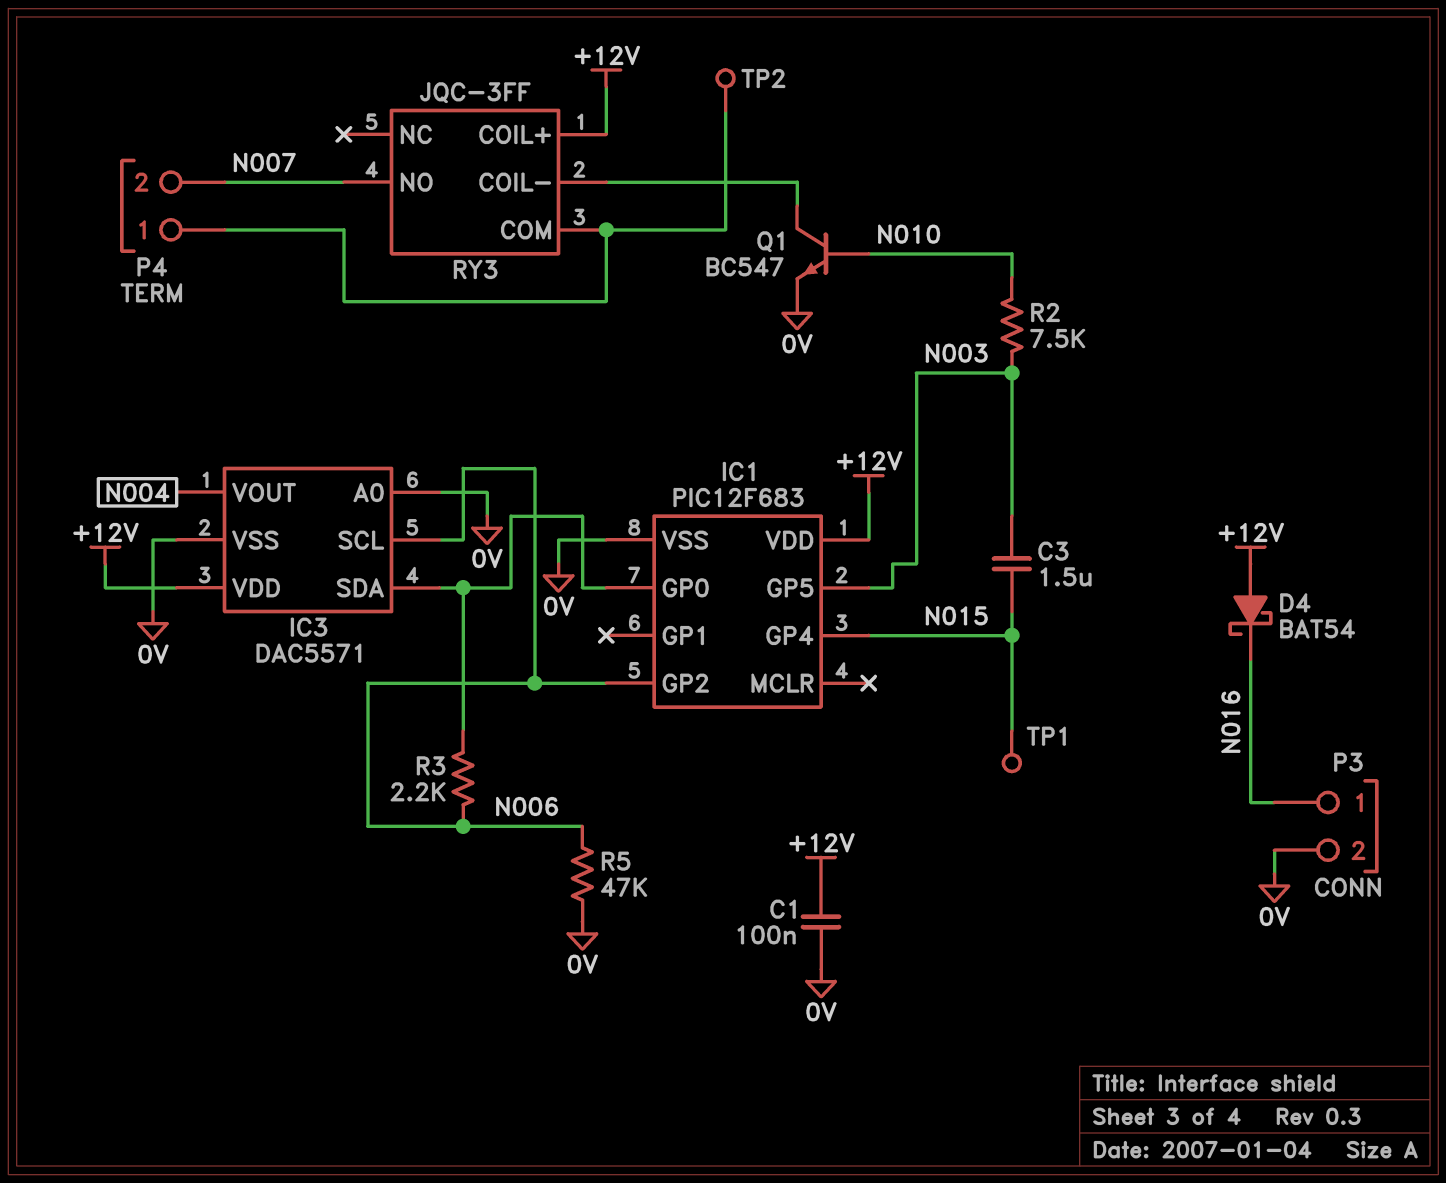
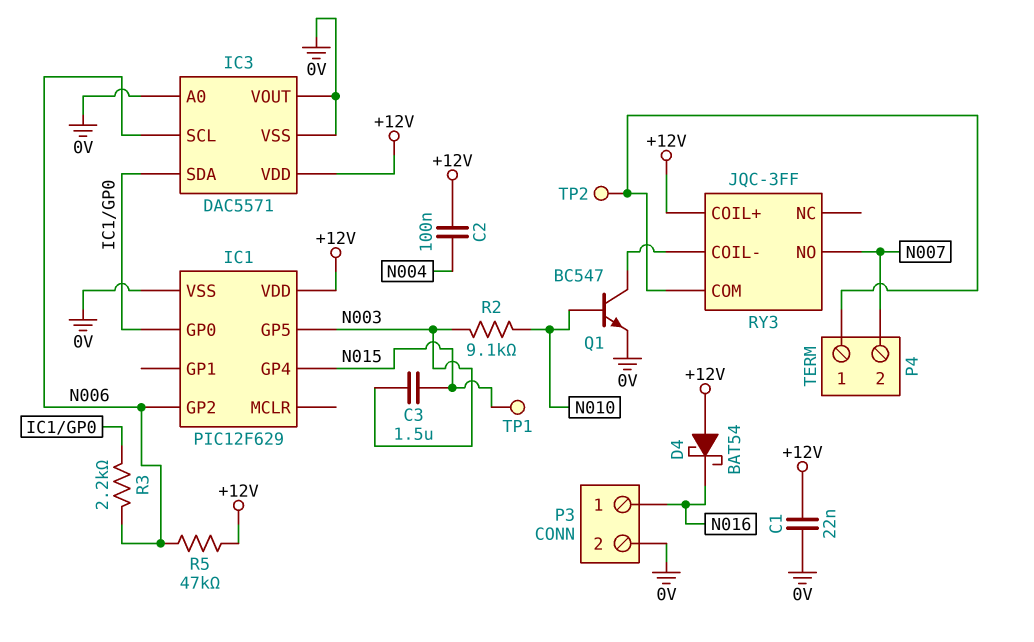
C1: 100nF (+12V, 0V) -> 22nF (+12V, 0V)
C2: none -> 100nF (+12V, N004)
IC1: PIC12F683 -> PIC12F629
IC3 pin VOUT: N004 -> 0V
R2: 7.5k (N003, N010) -> 9.1k (N003, N010)
R5: 47k (0V, N006) -> 47k (+12V, N006)

